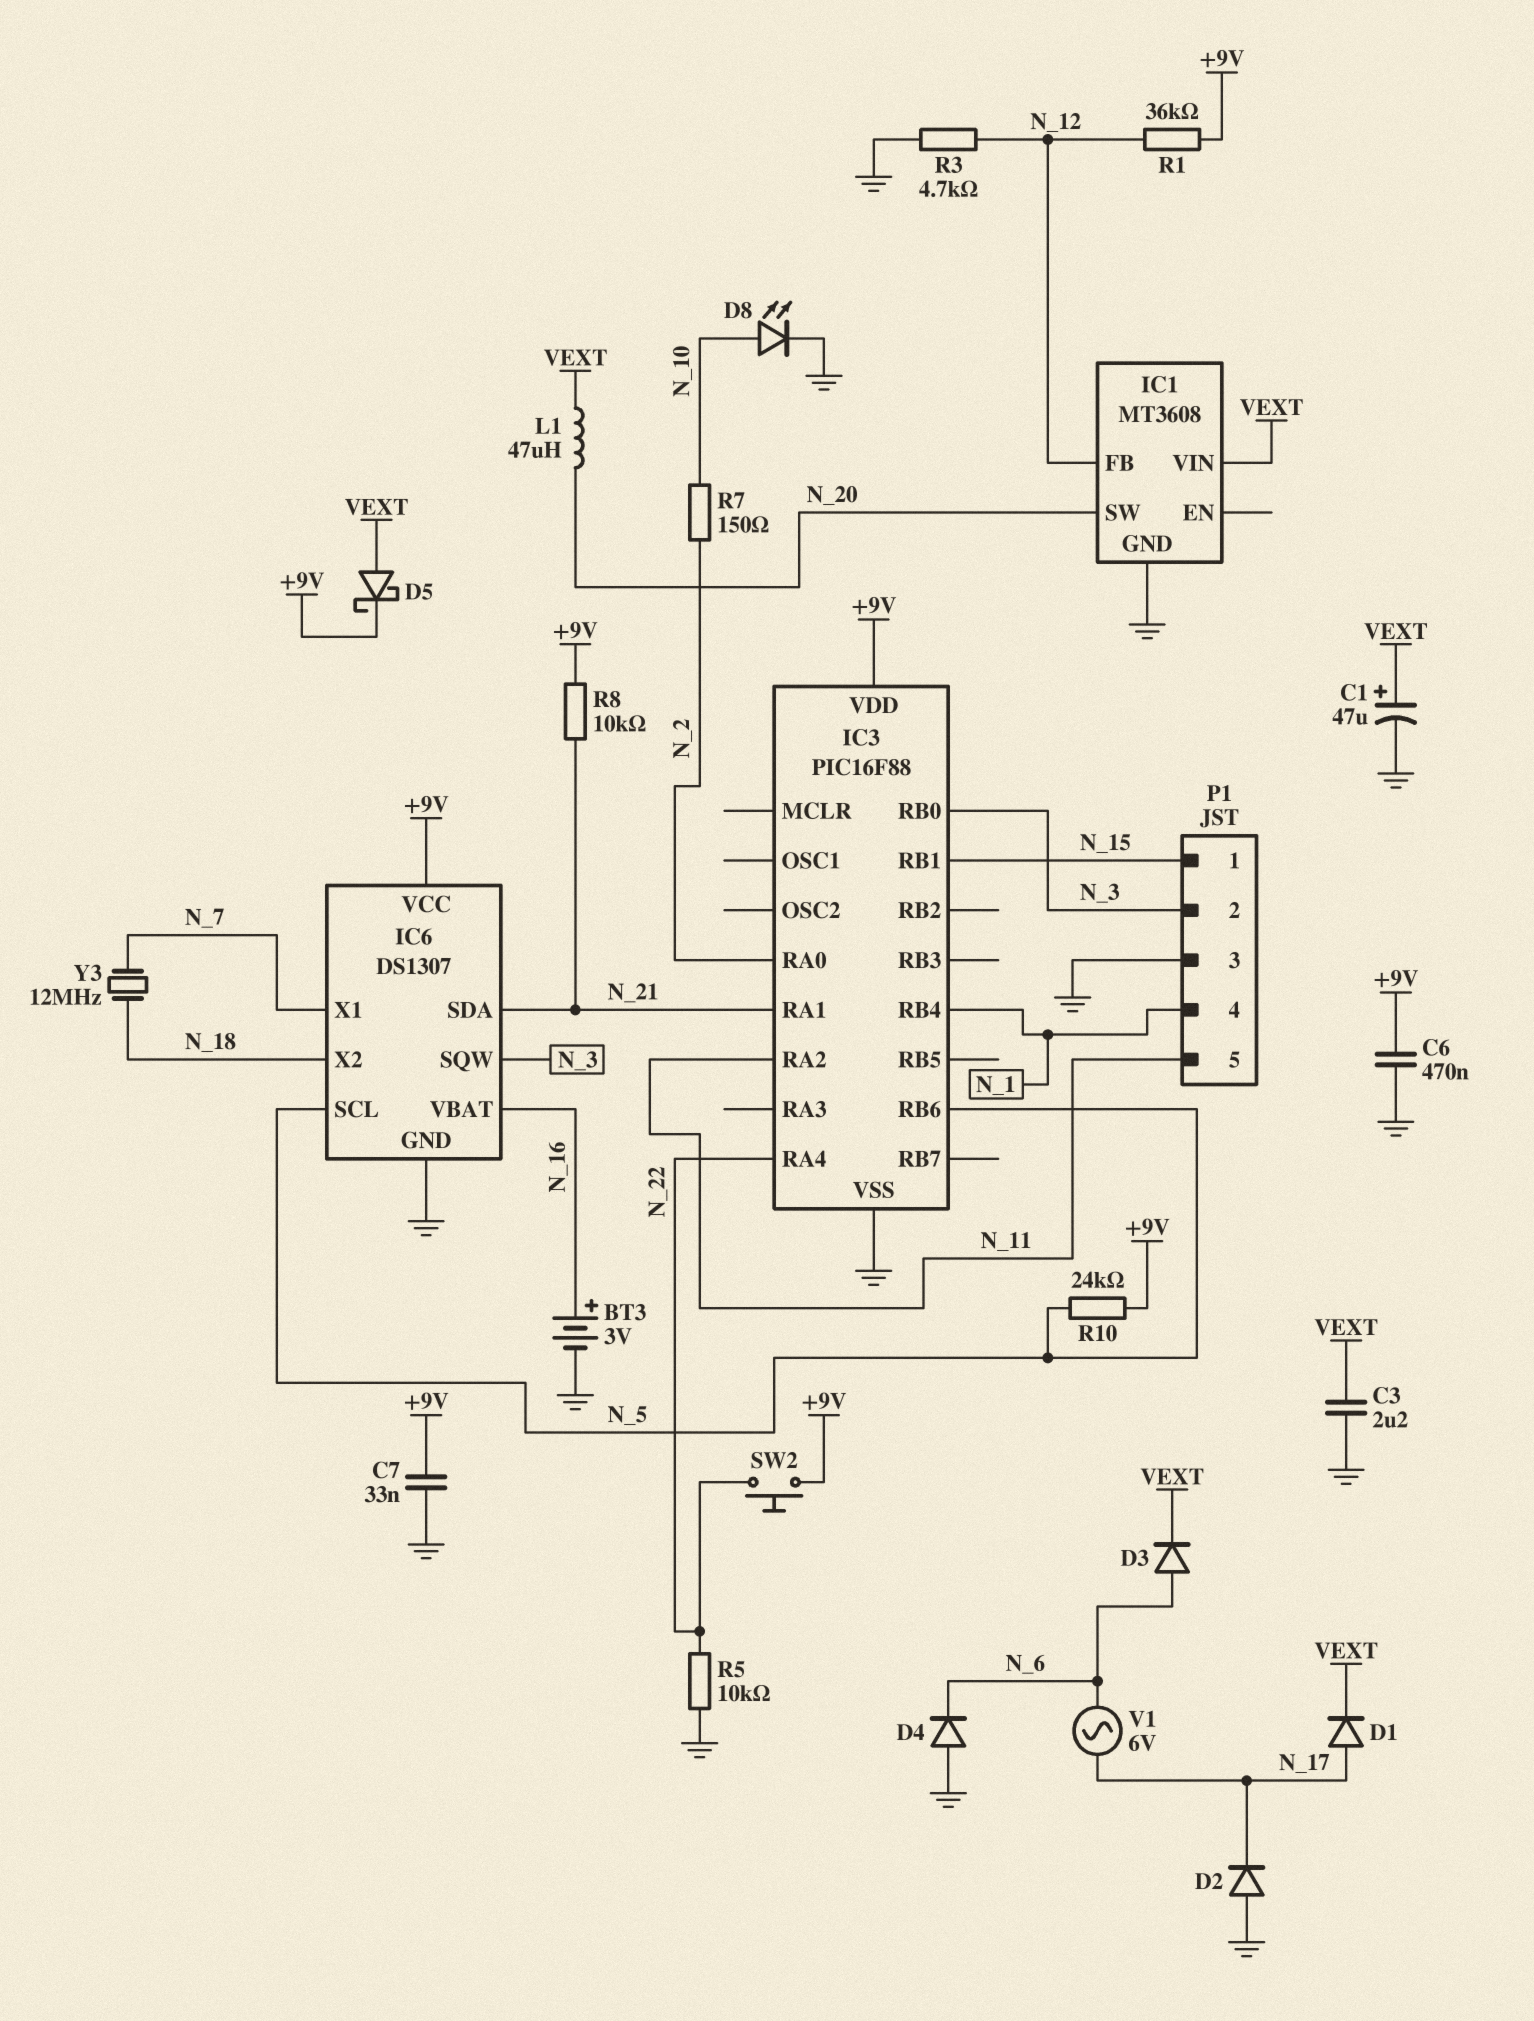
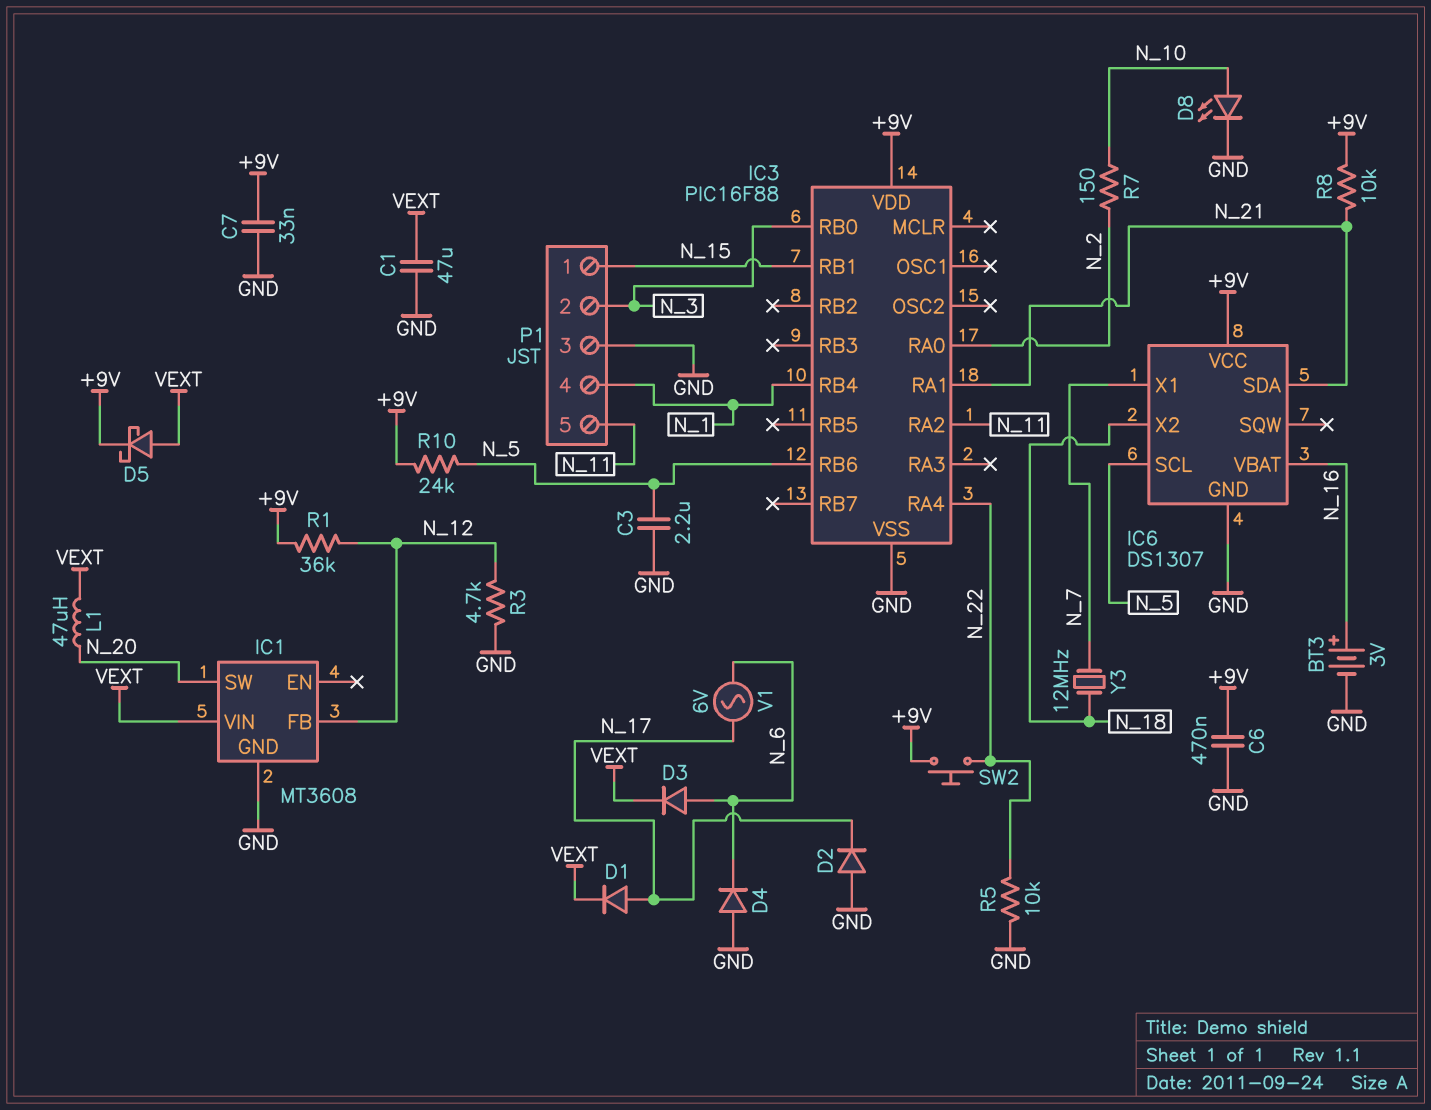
C1: 47uF (plus VEXT, minus GND) -> 47uF (GND, VEXT)
C3: 2.2uF (GND, VEXT) -> 2.2uF (GND, N_5)
IC6 pin SQW: N_3 -> none

